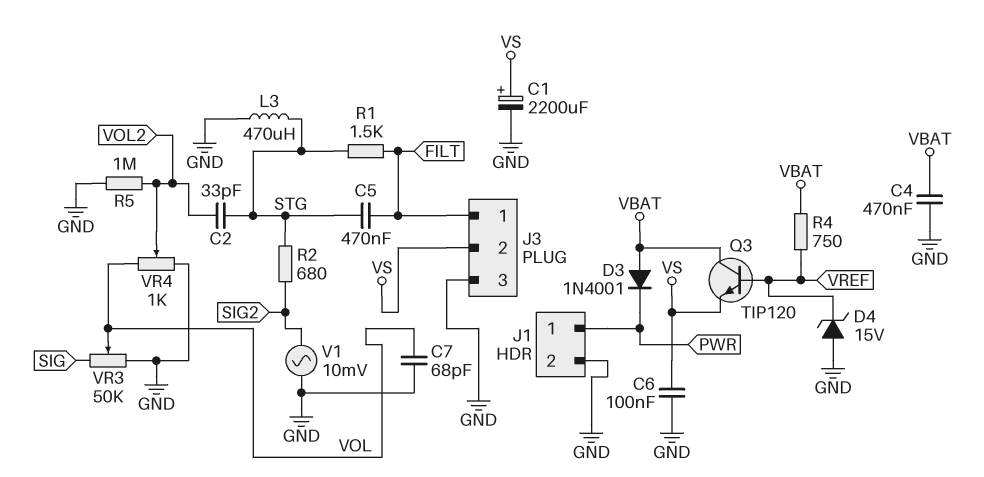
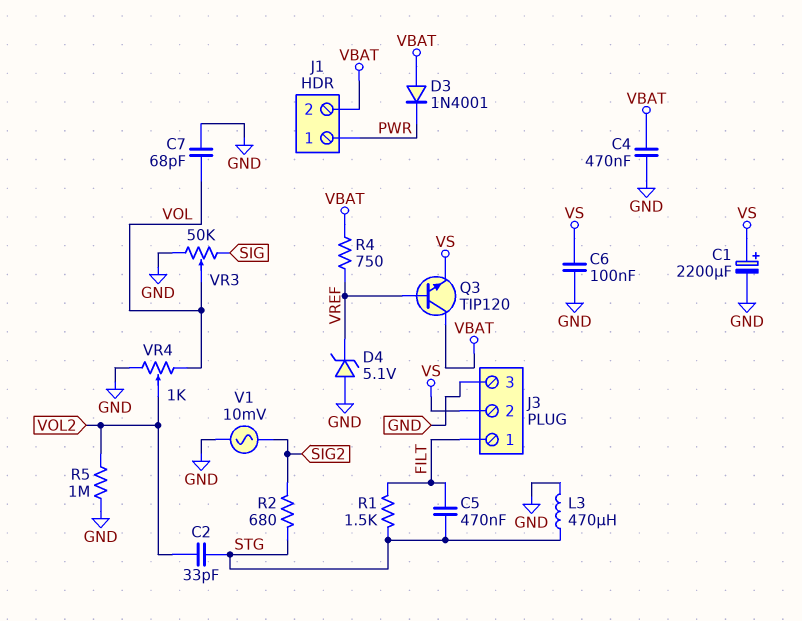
D4: zener 15V (A GND, K VREF) -> zener 5.1V (A GND, K VREF)
J1 pin 2: GND -> VBAT

